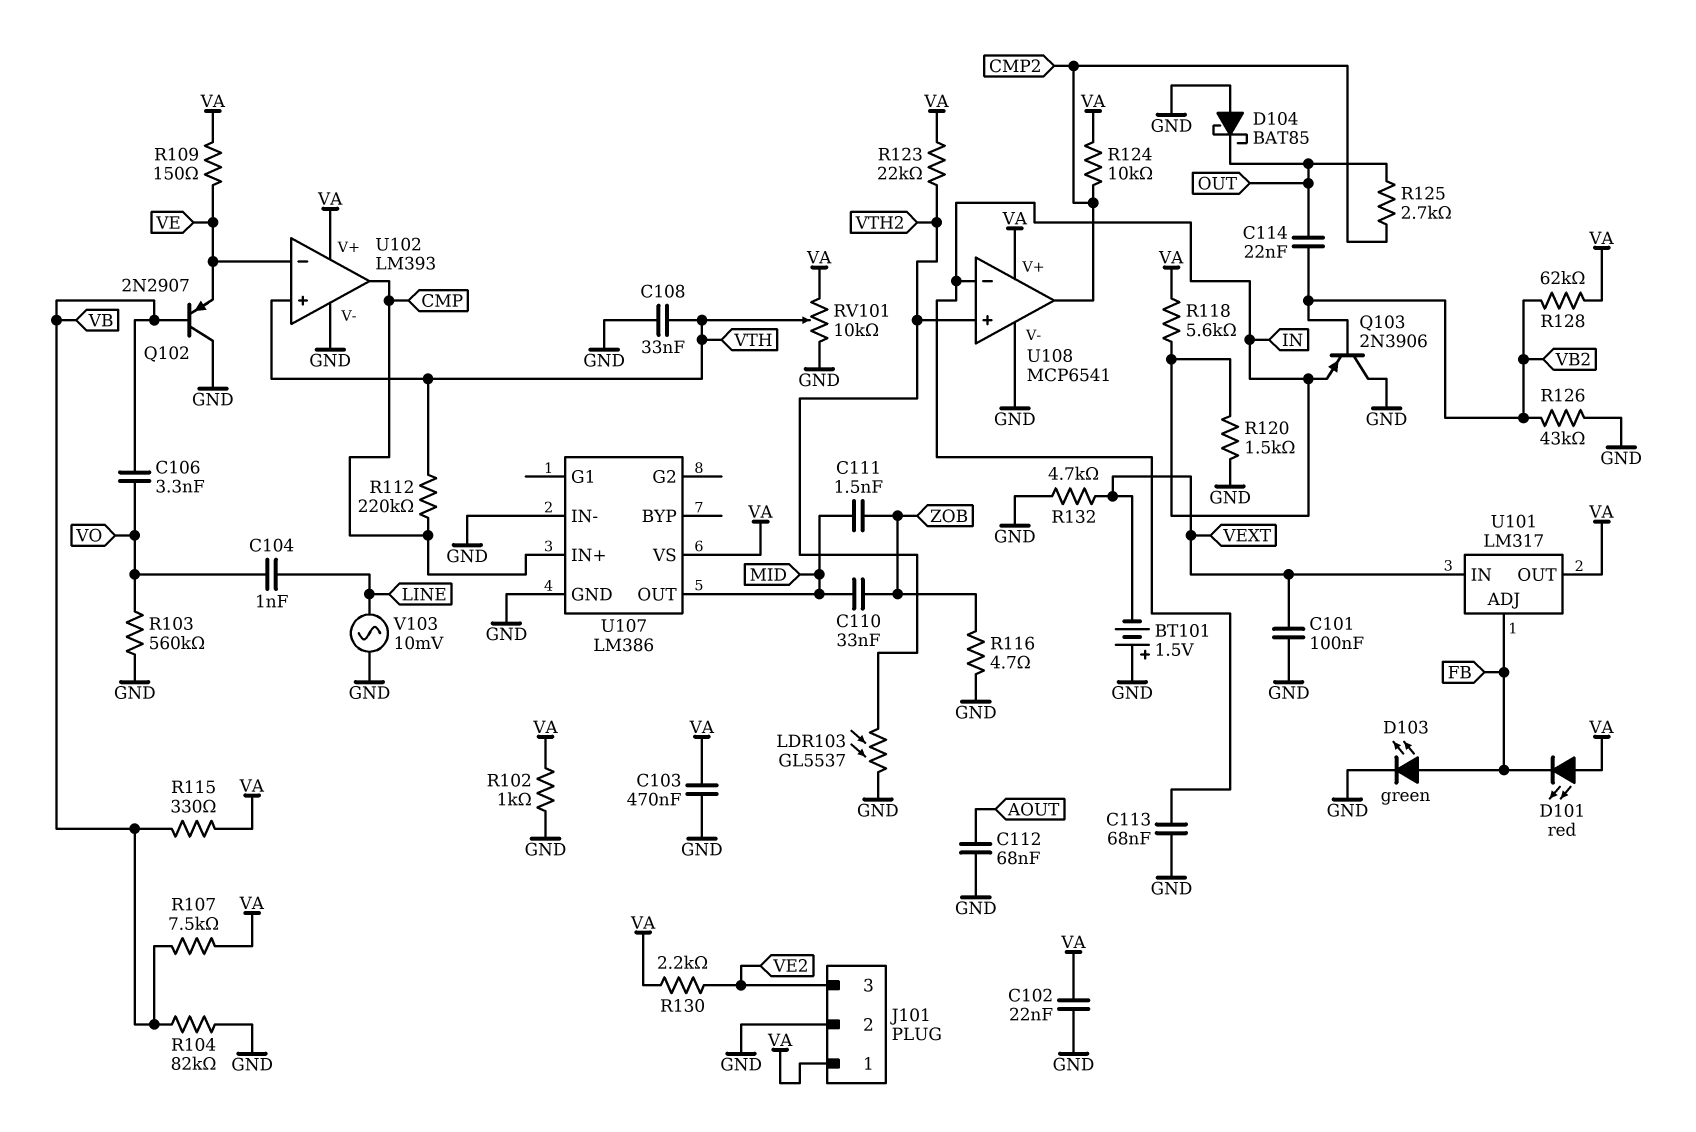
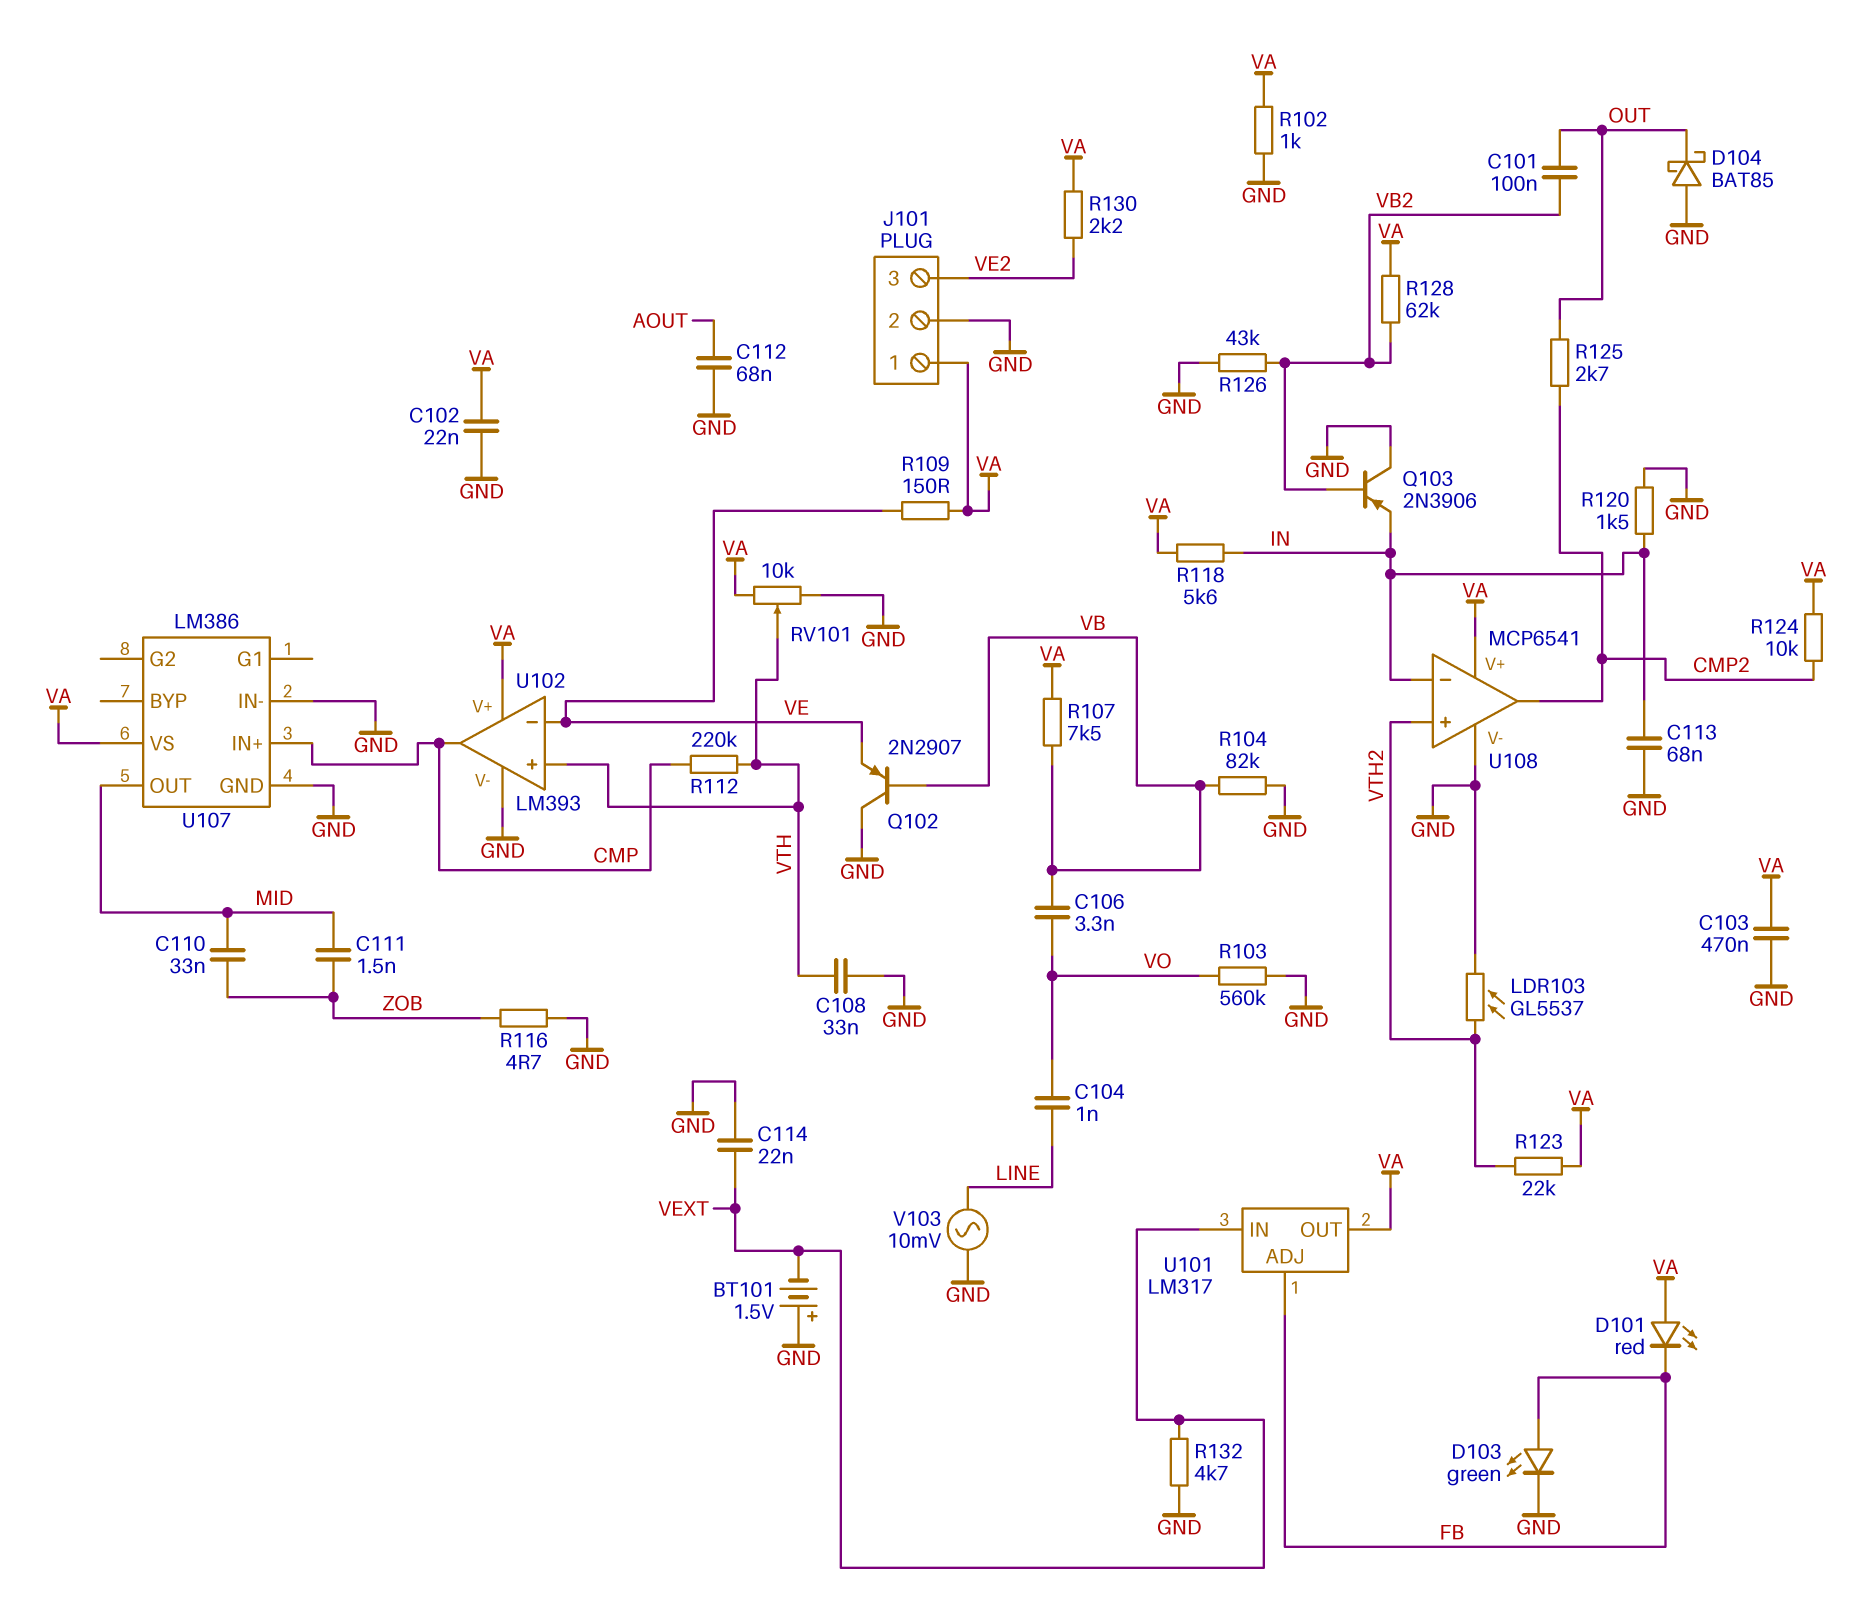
C101: 100nF (GND, VEXT) -> 100nF (OUT, VB2)
C114: 22nF (OUT, VB2) -> 22nF (GND, VEXT)
R115: 330 (VA, VB) -> none

